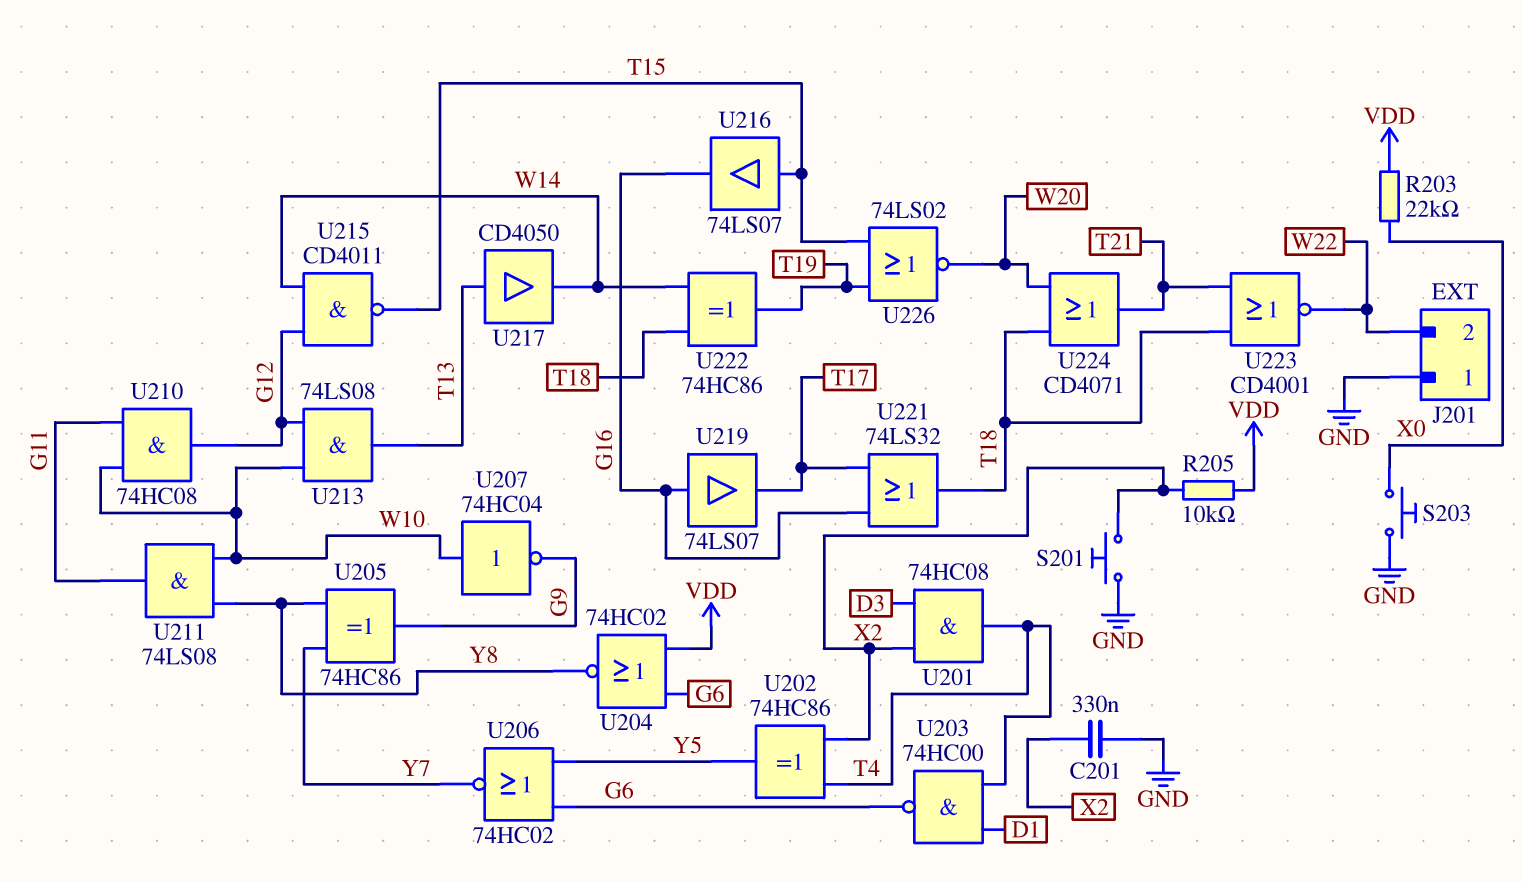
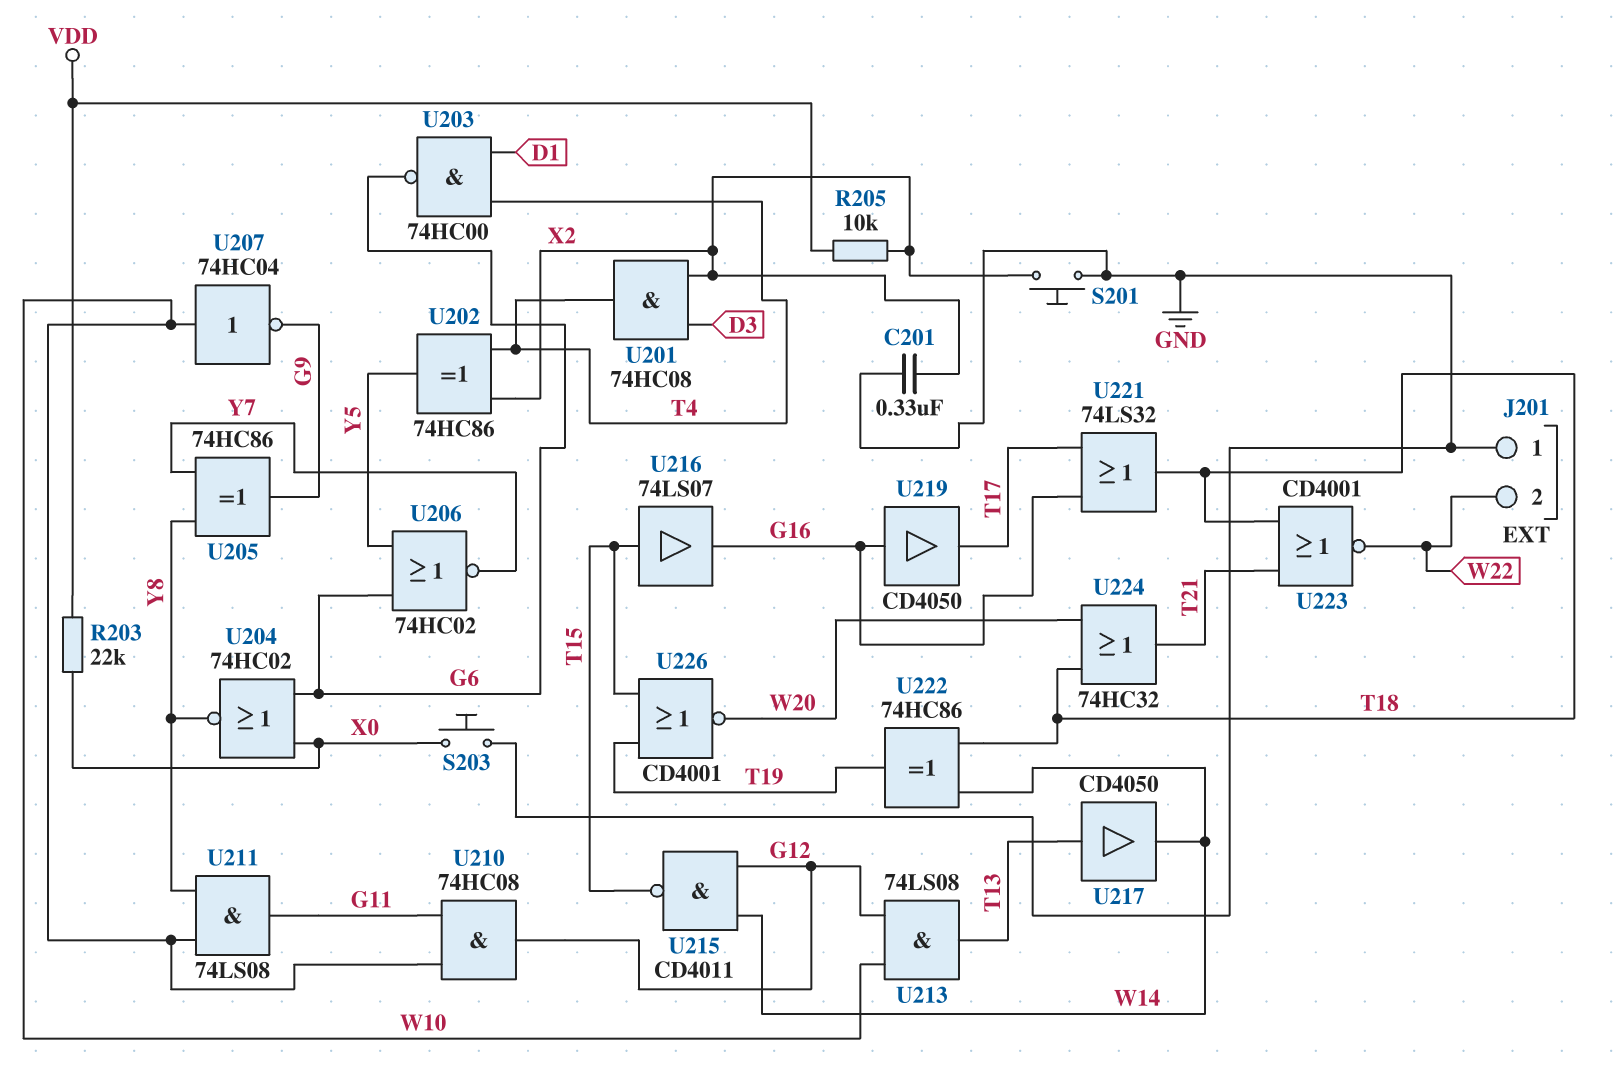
U204: NOR 74HC02 (in G6, in VDD, out Y8) -> NOR 74HC02 (in G6, in X0, out Y8)
U219: buffer 74LS07 (in G16, out T17) -> buffer CD4050 (in G16, out T17)
U224: OR CD4071 (in T18, in W20, out T21) -> OR 74HC32 (in T18, in W20, out T21)
U226: NOR 74LS02 (in T15, in T19, out W20) -> NOR CD4001 (in T15, in T19, out W20)

